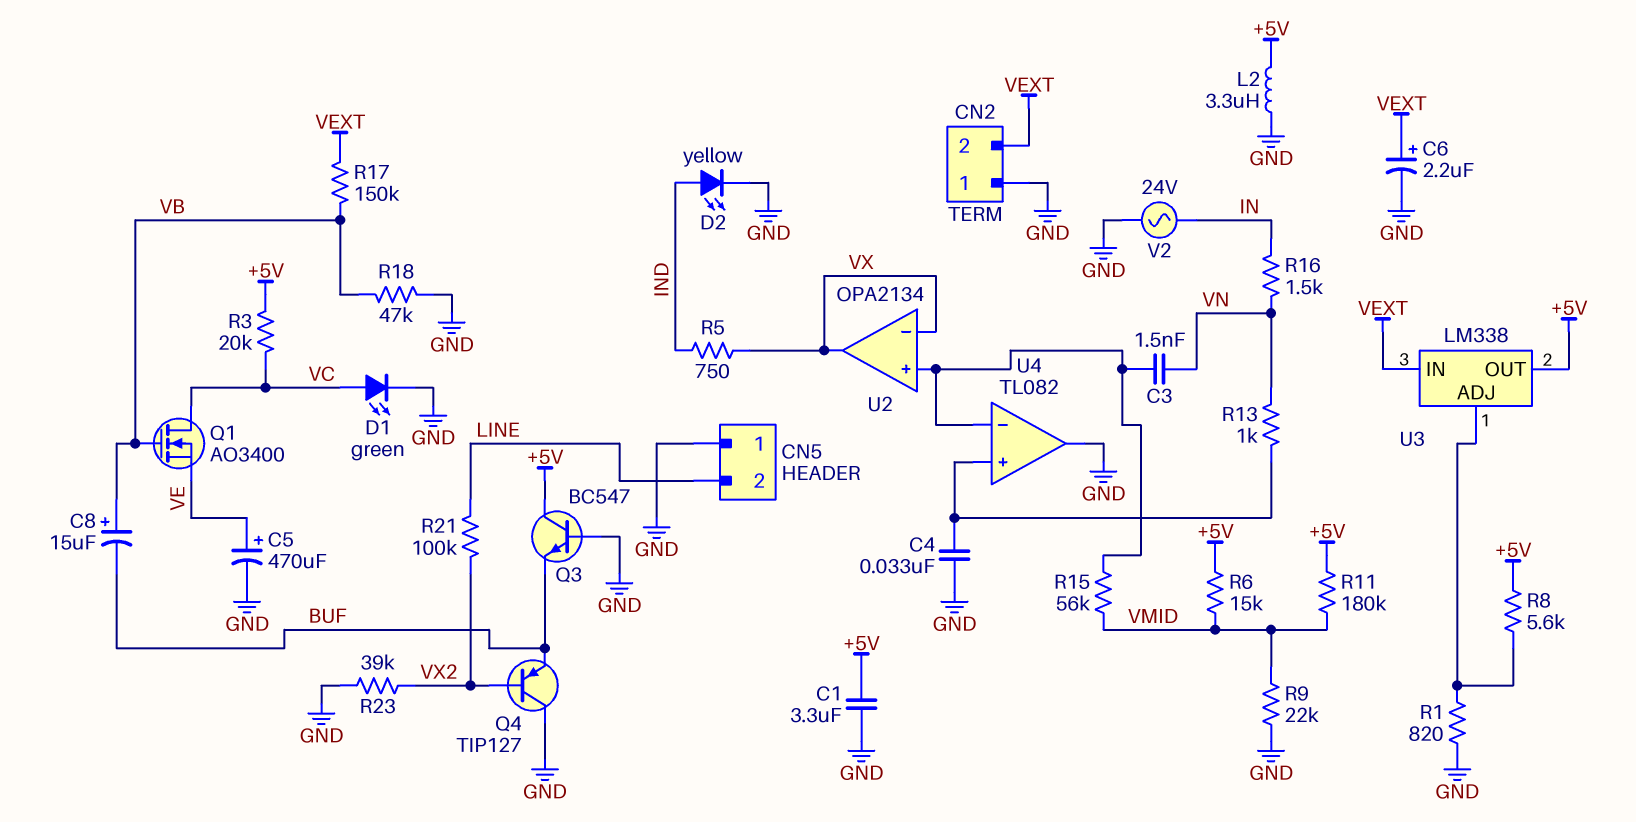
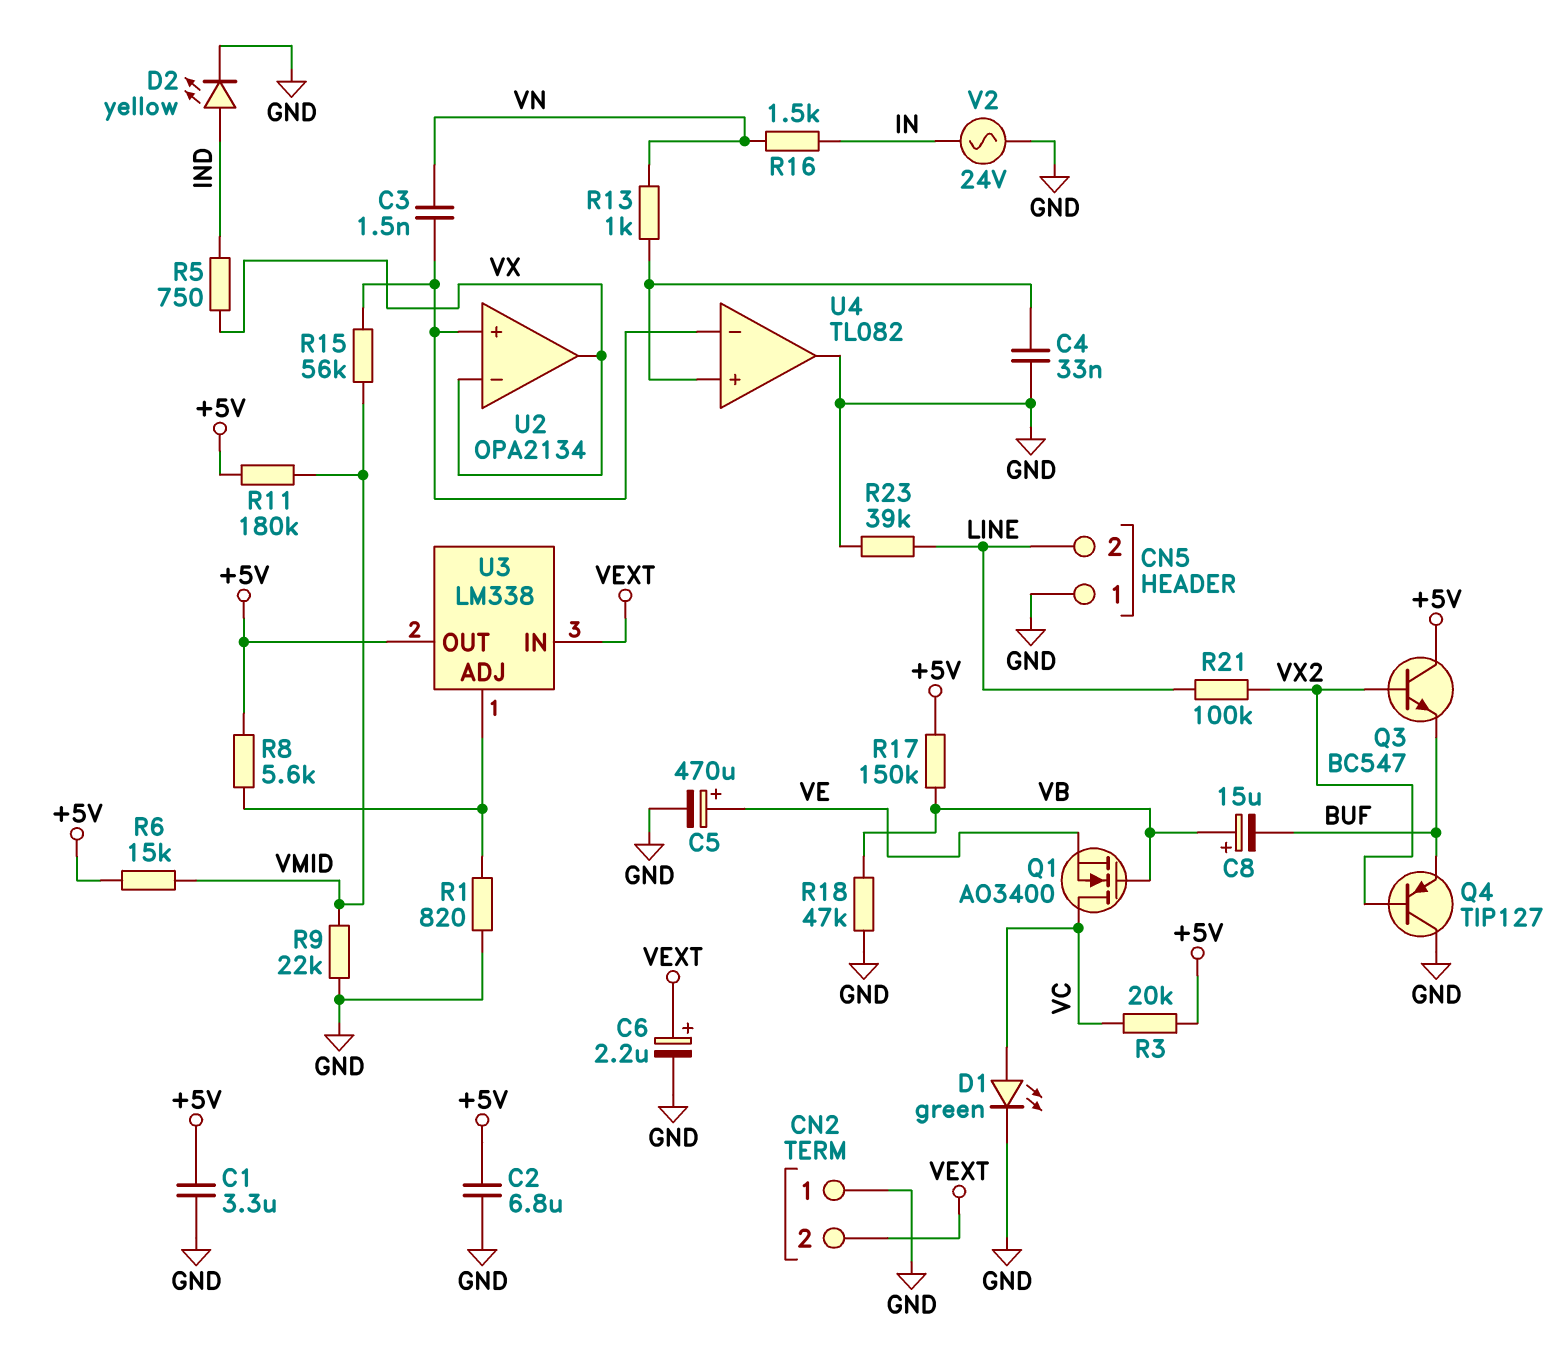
C2: none -> 6.8uF (+5V, GND)
L2: 3.3uH (+5V, GND) -> none
Q3: NPN BC547 (B GND, C +5V, E BUF) -> NPN BC547 (B VX2, C +5V, E BUF)
R17: 150k (VB, VEXT) -> 150k (+5V, VB)
R23: 39k (GND, VX2) -> 39k (GND, LINE)

